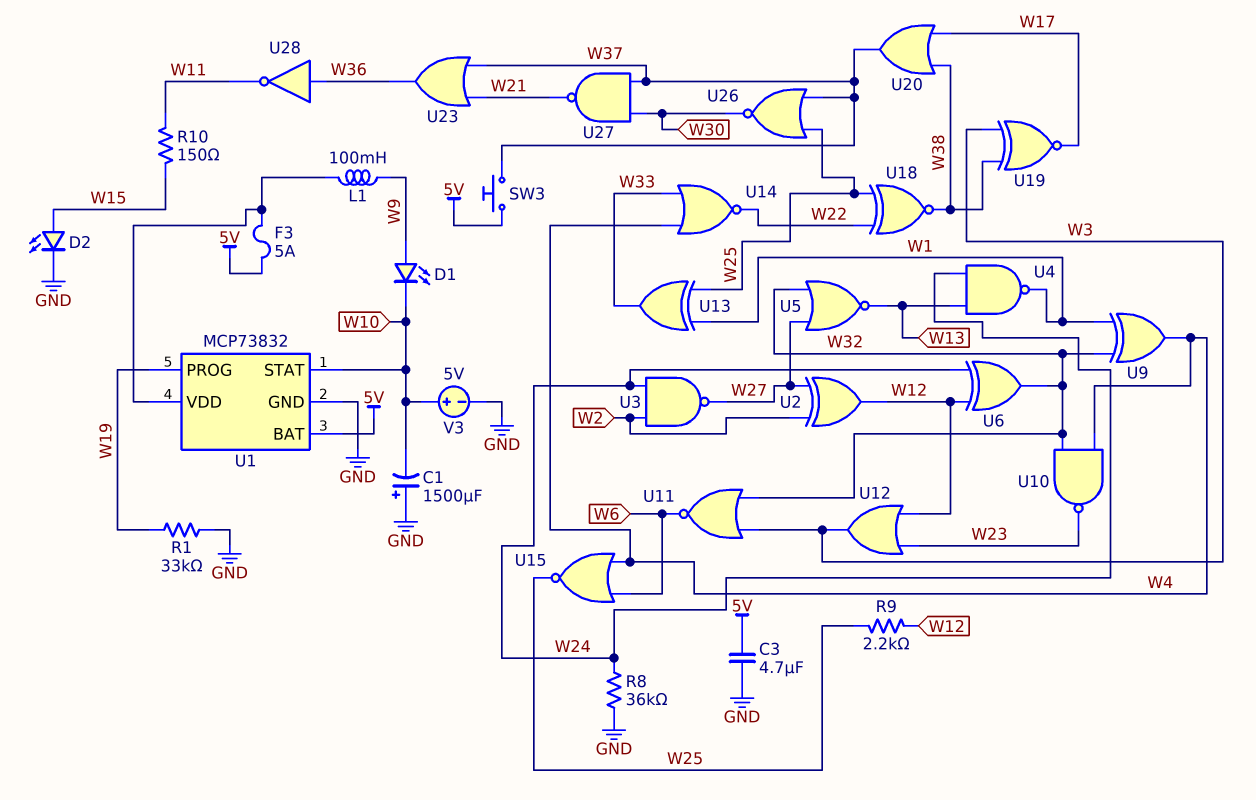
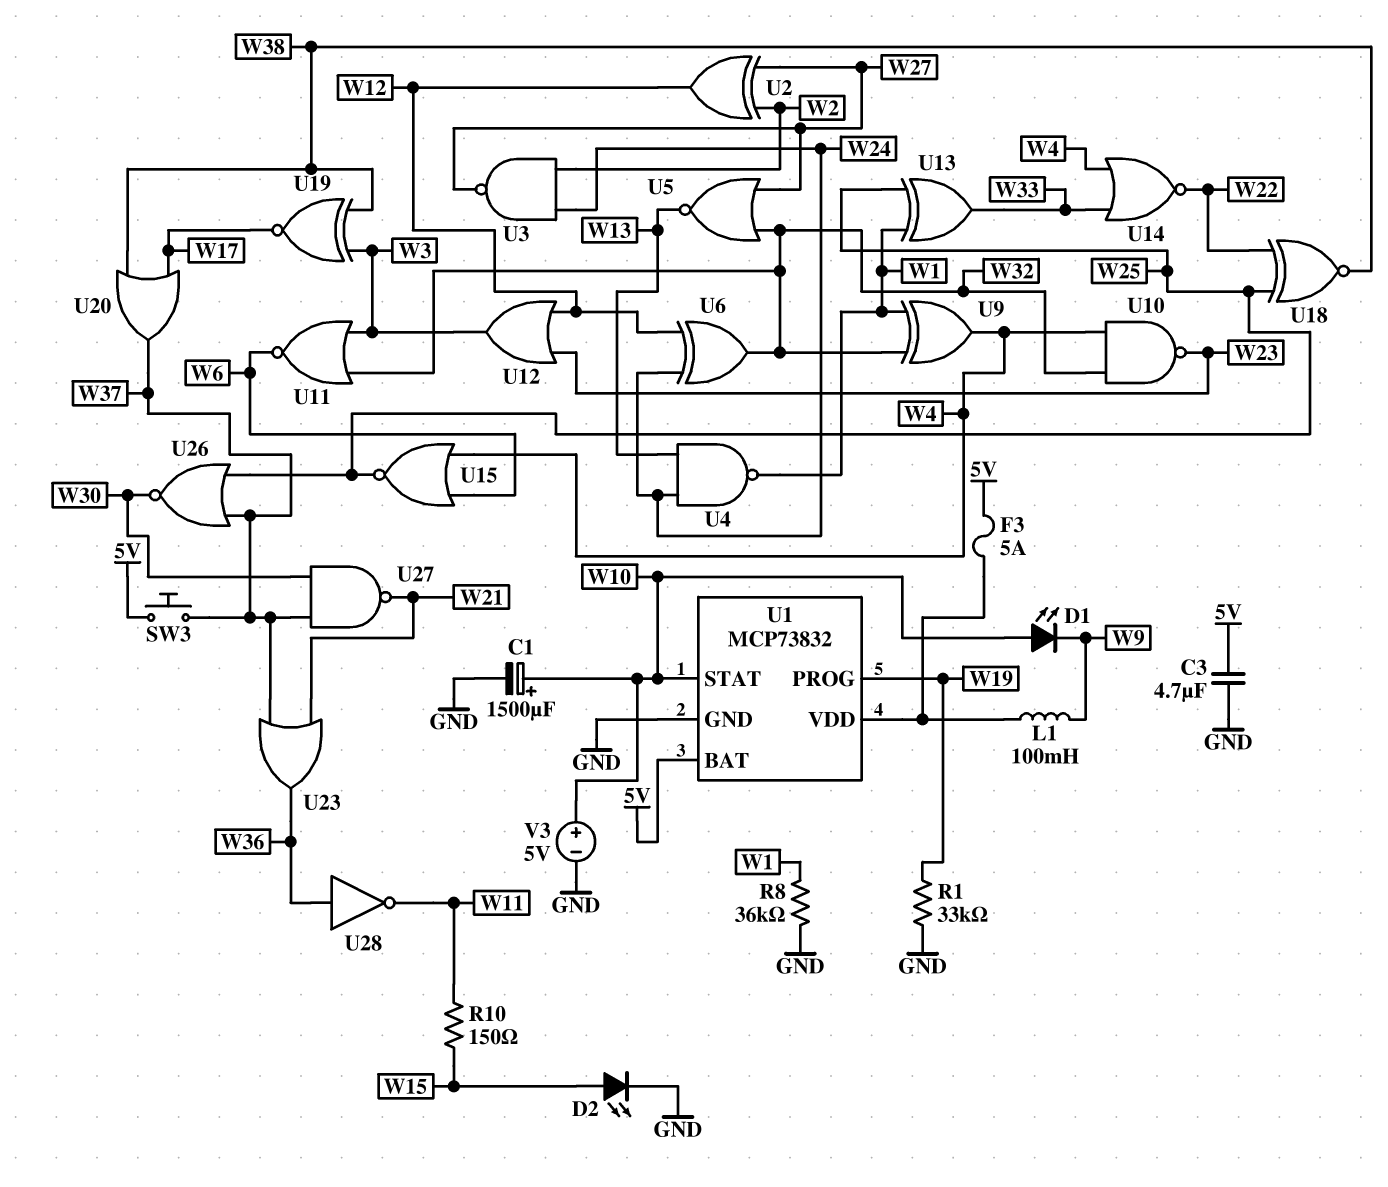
C1: 1500uF (plus GND, minus W10) -> 1500uF (plus W10, minus GND)
D1: LED (A W9, K W10) -> LED (A W10, K W9)
R8: 36k (GND, W24) -> 36k (GND, W1)
R9: 2.2k (W12, W25) -> none

